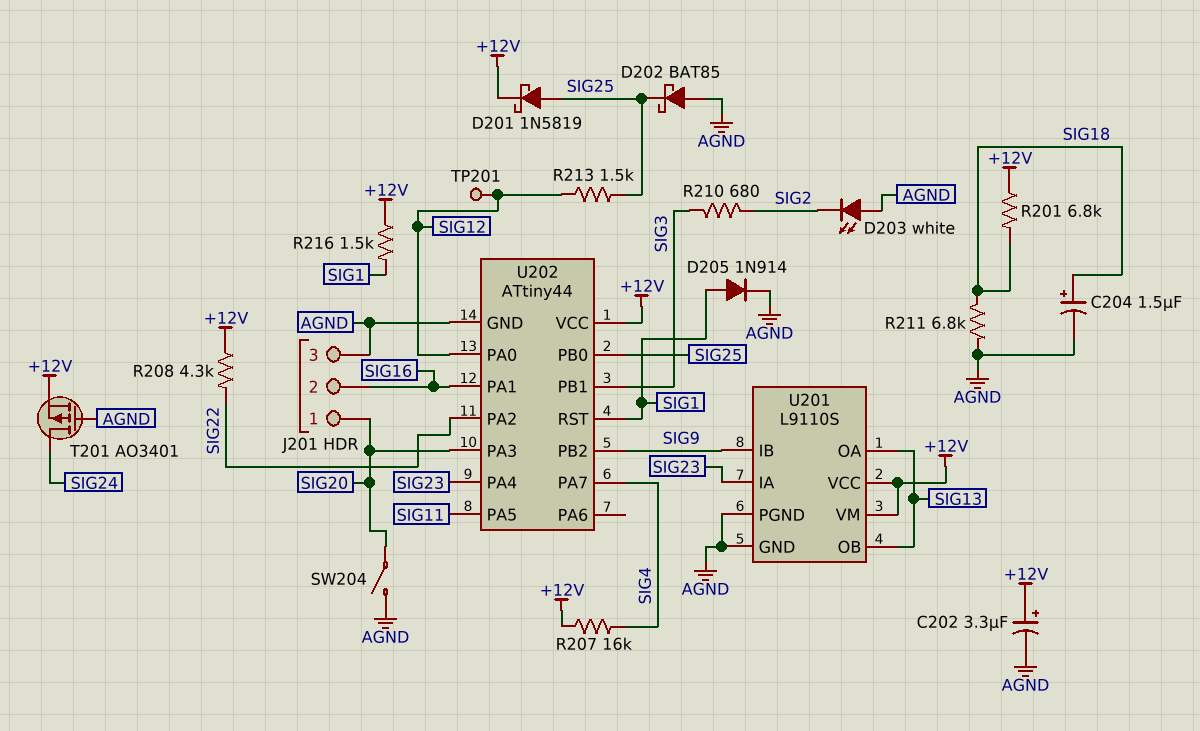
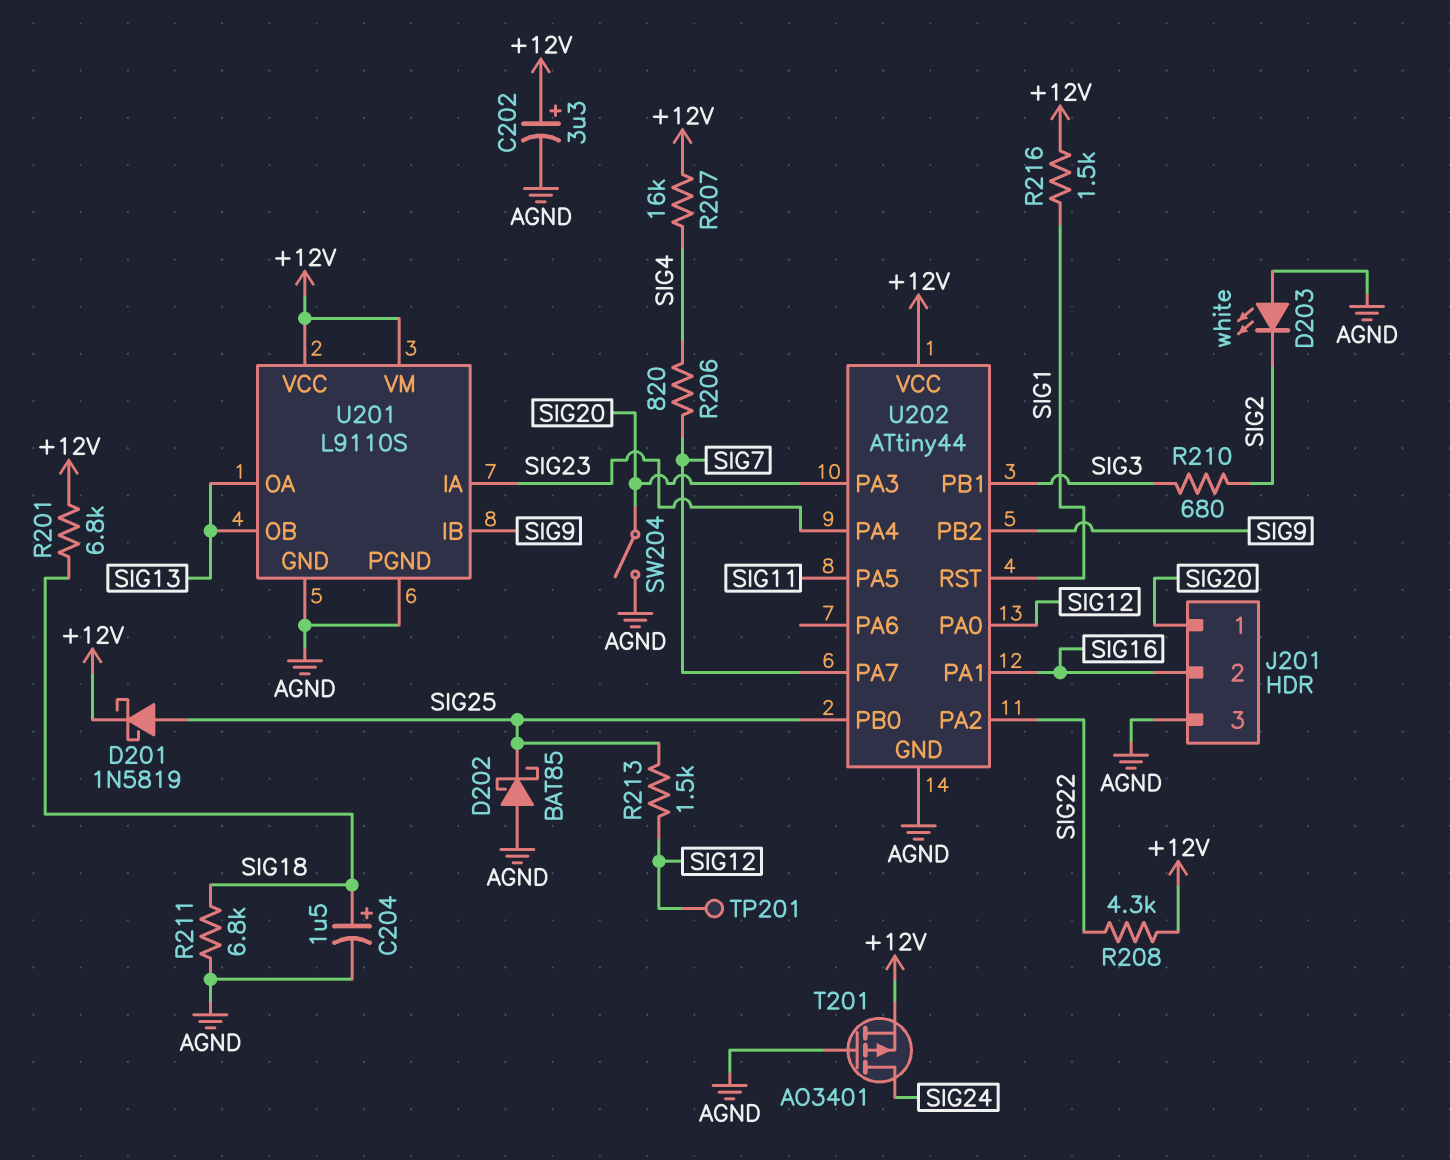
D205: diode 1N914 (A SIG1, K AGND) -> none
R206: none -> 820 (SIG4, SIG7)
U202 pin PA7: SIG4 -> SIG7

